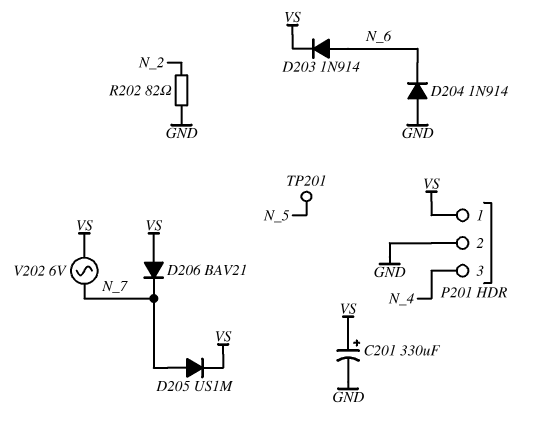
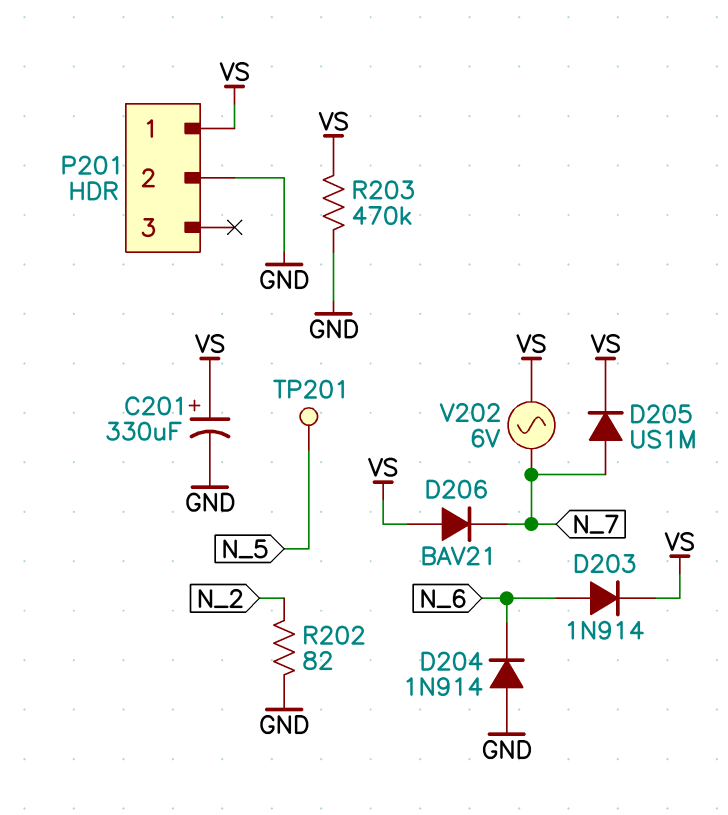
P201 pin 3: N_4 -> none
R203: none -> 470k (GND, VS)

